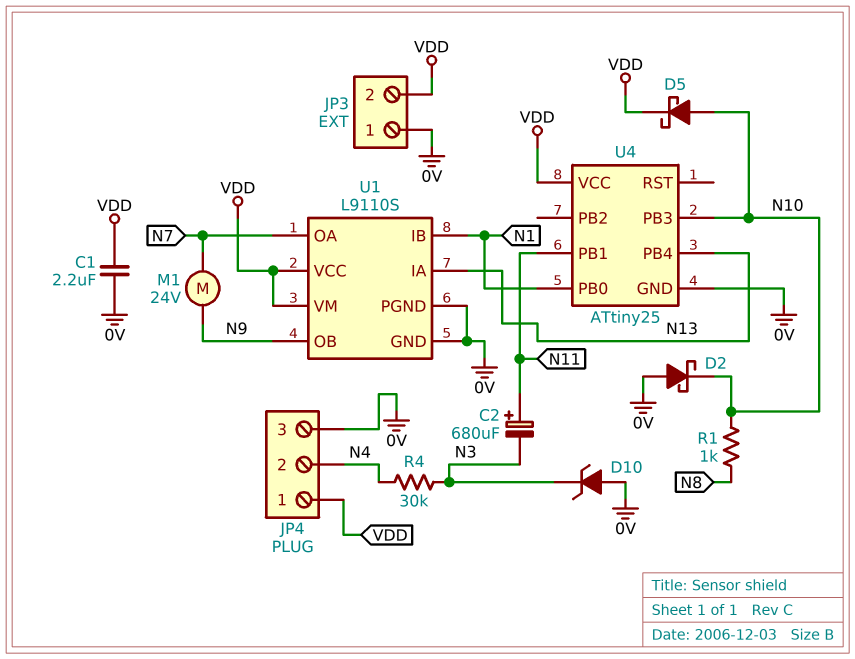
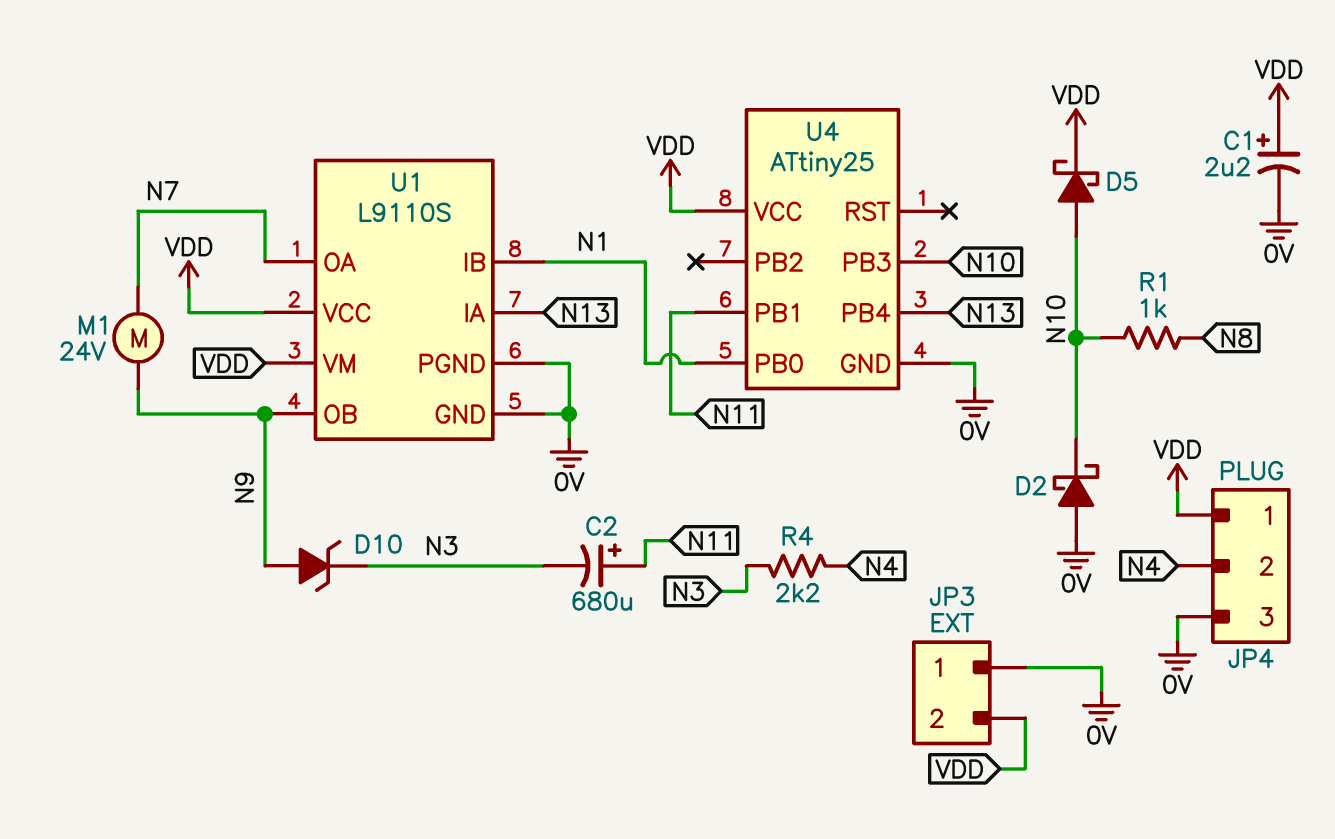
C1: 2.2uF (0V, VDD) -> 2.2uF (plus VDD, minus 0V)
D10: zener (A 0V, K N3) -> zener (A N9, K N3)
R4: 30k (N3, N4) -> 2.2k (N3, N4)

